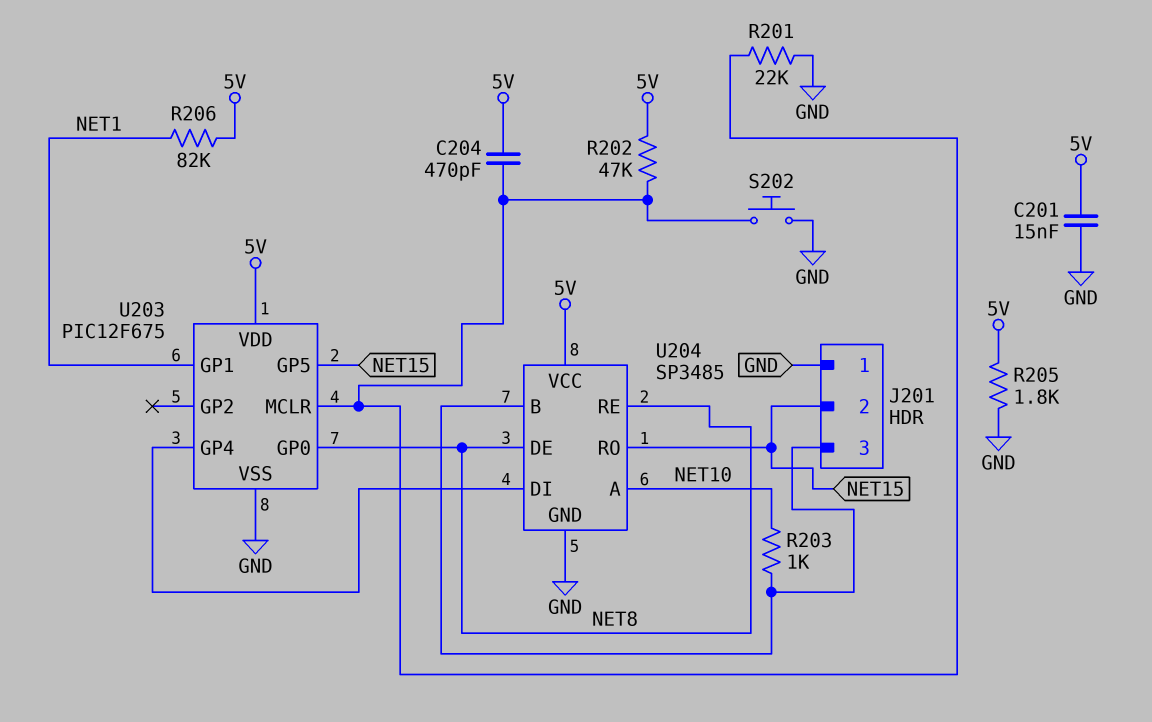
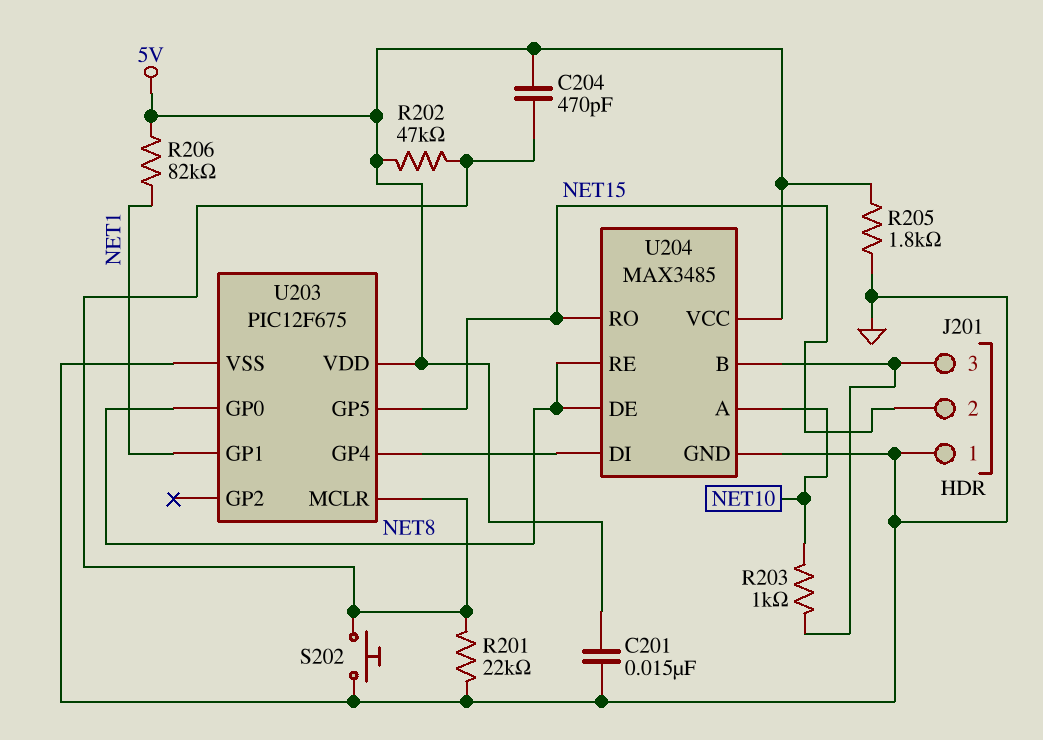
U204: SP3485 -> MAX3485

